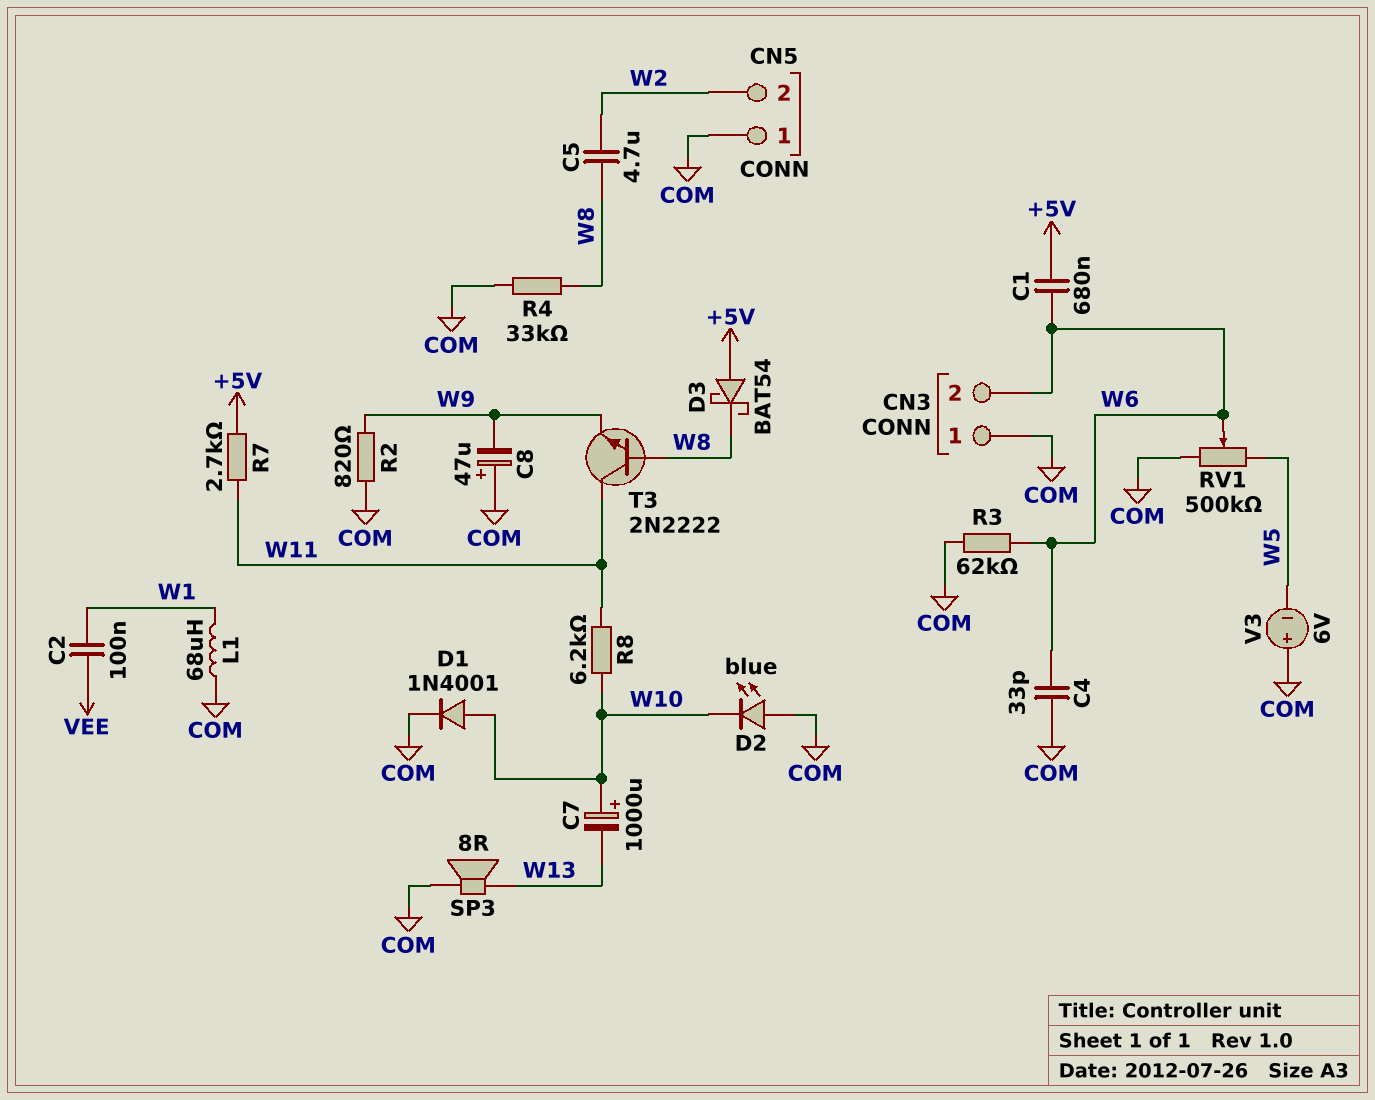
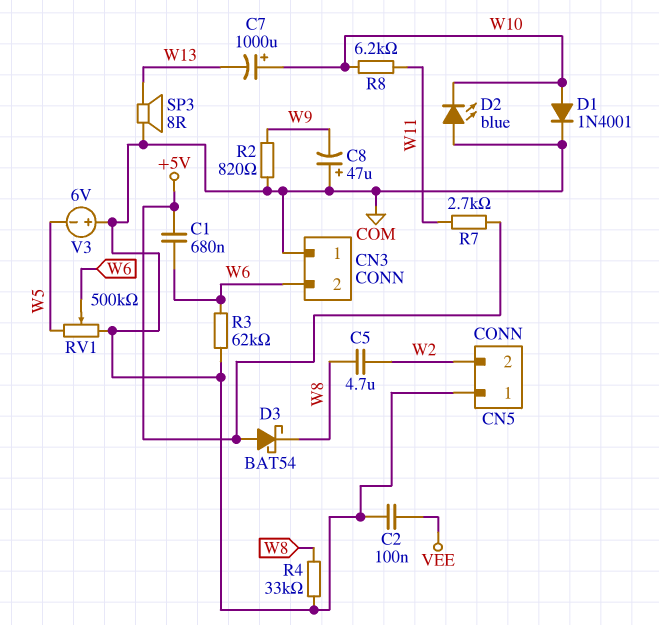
C2: 100nF (VEE, W1) -> 100nF (COM, VEE)
C4: 33pF (COM, W6) -> none
L1: 68uH (COM, W1) -> none
T3: NPN 2N2222 (B W8, C W11, E W9) -> none

